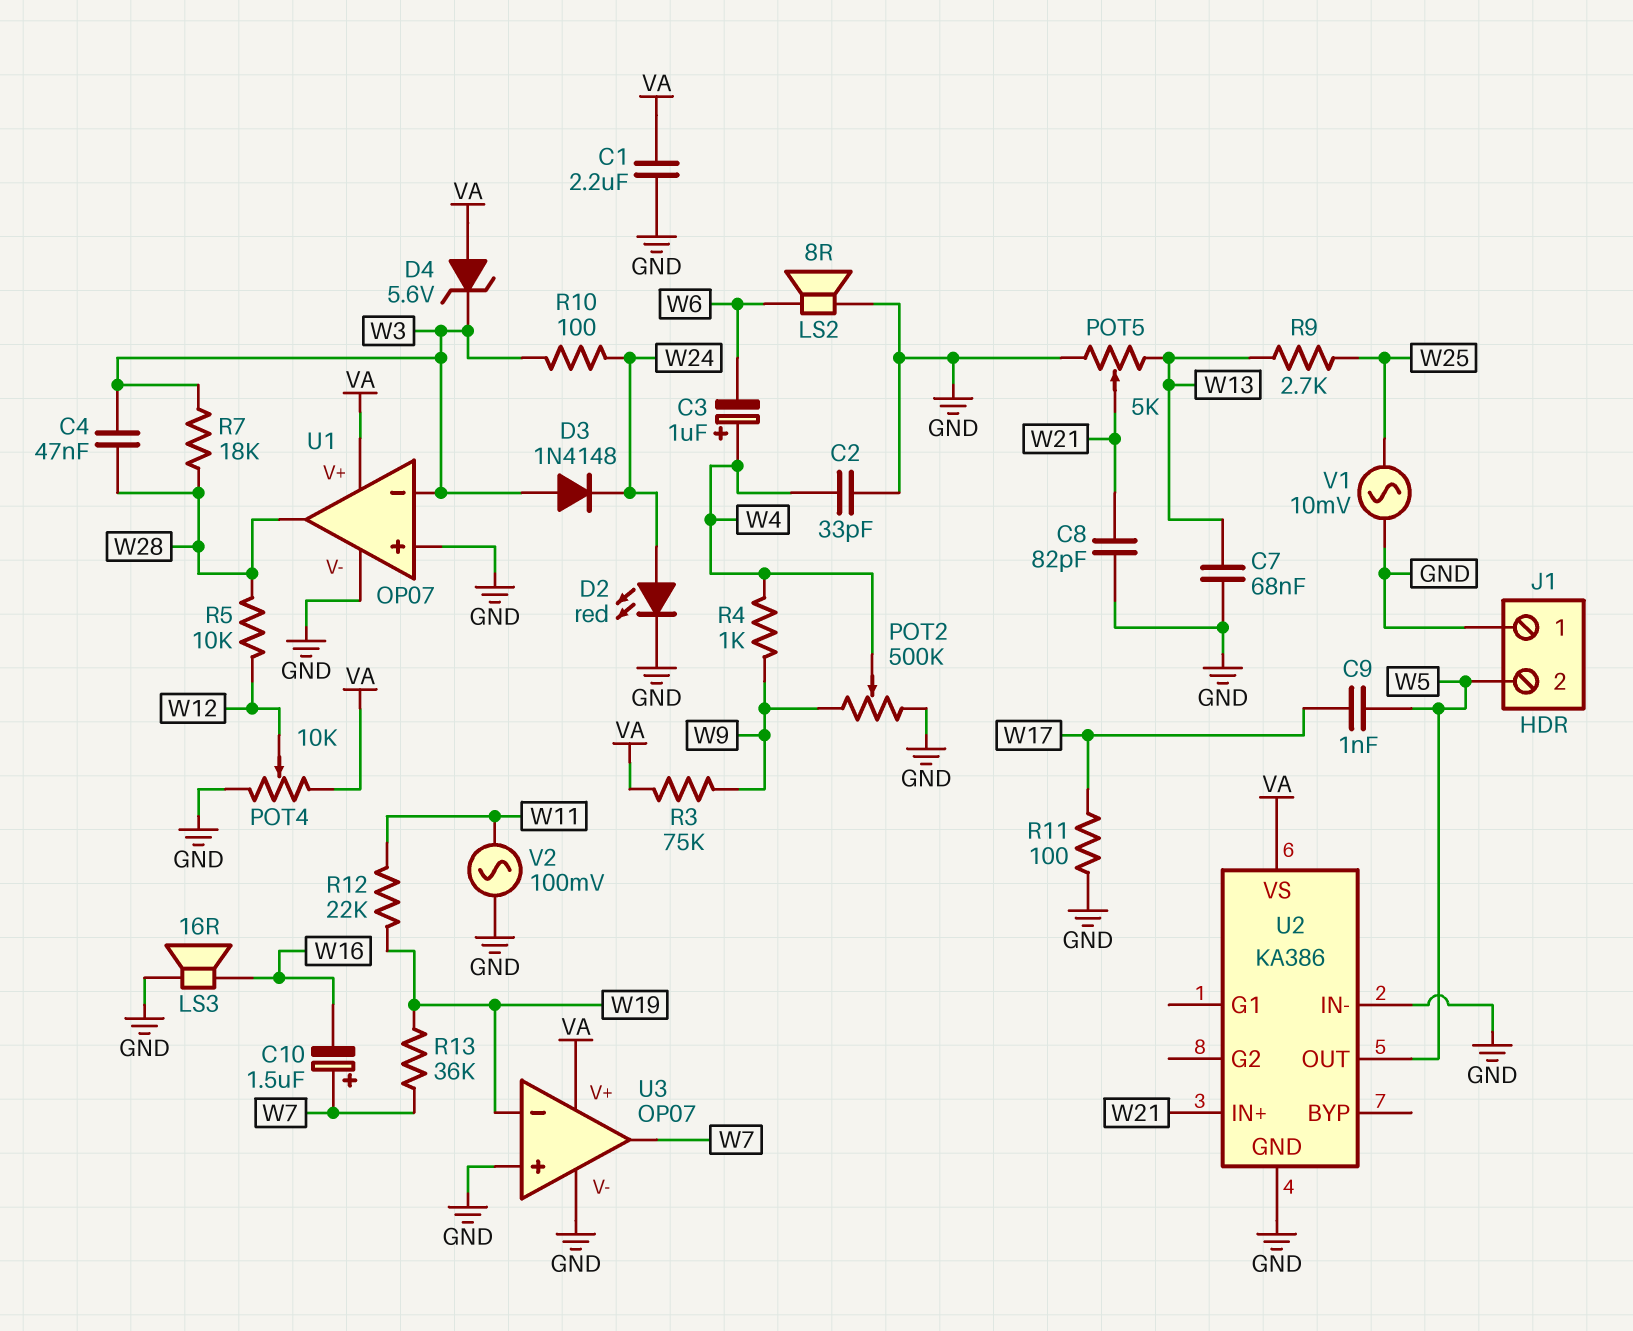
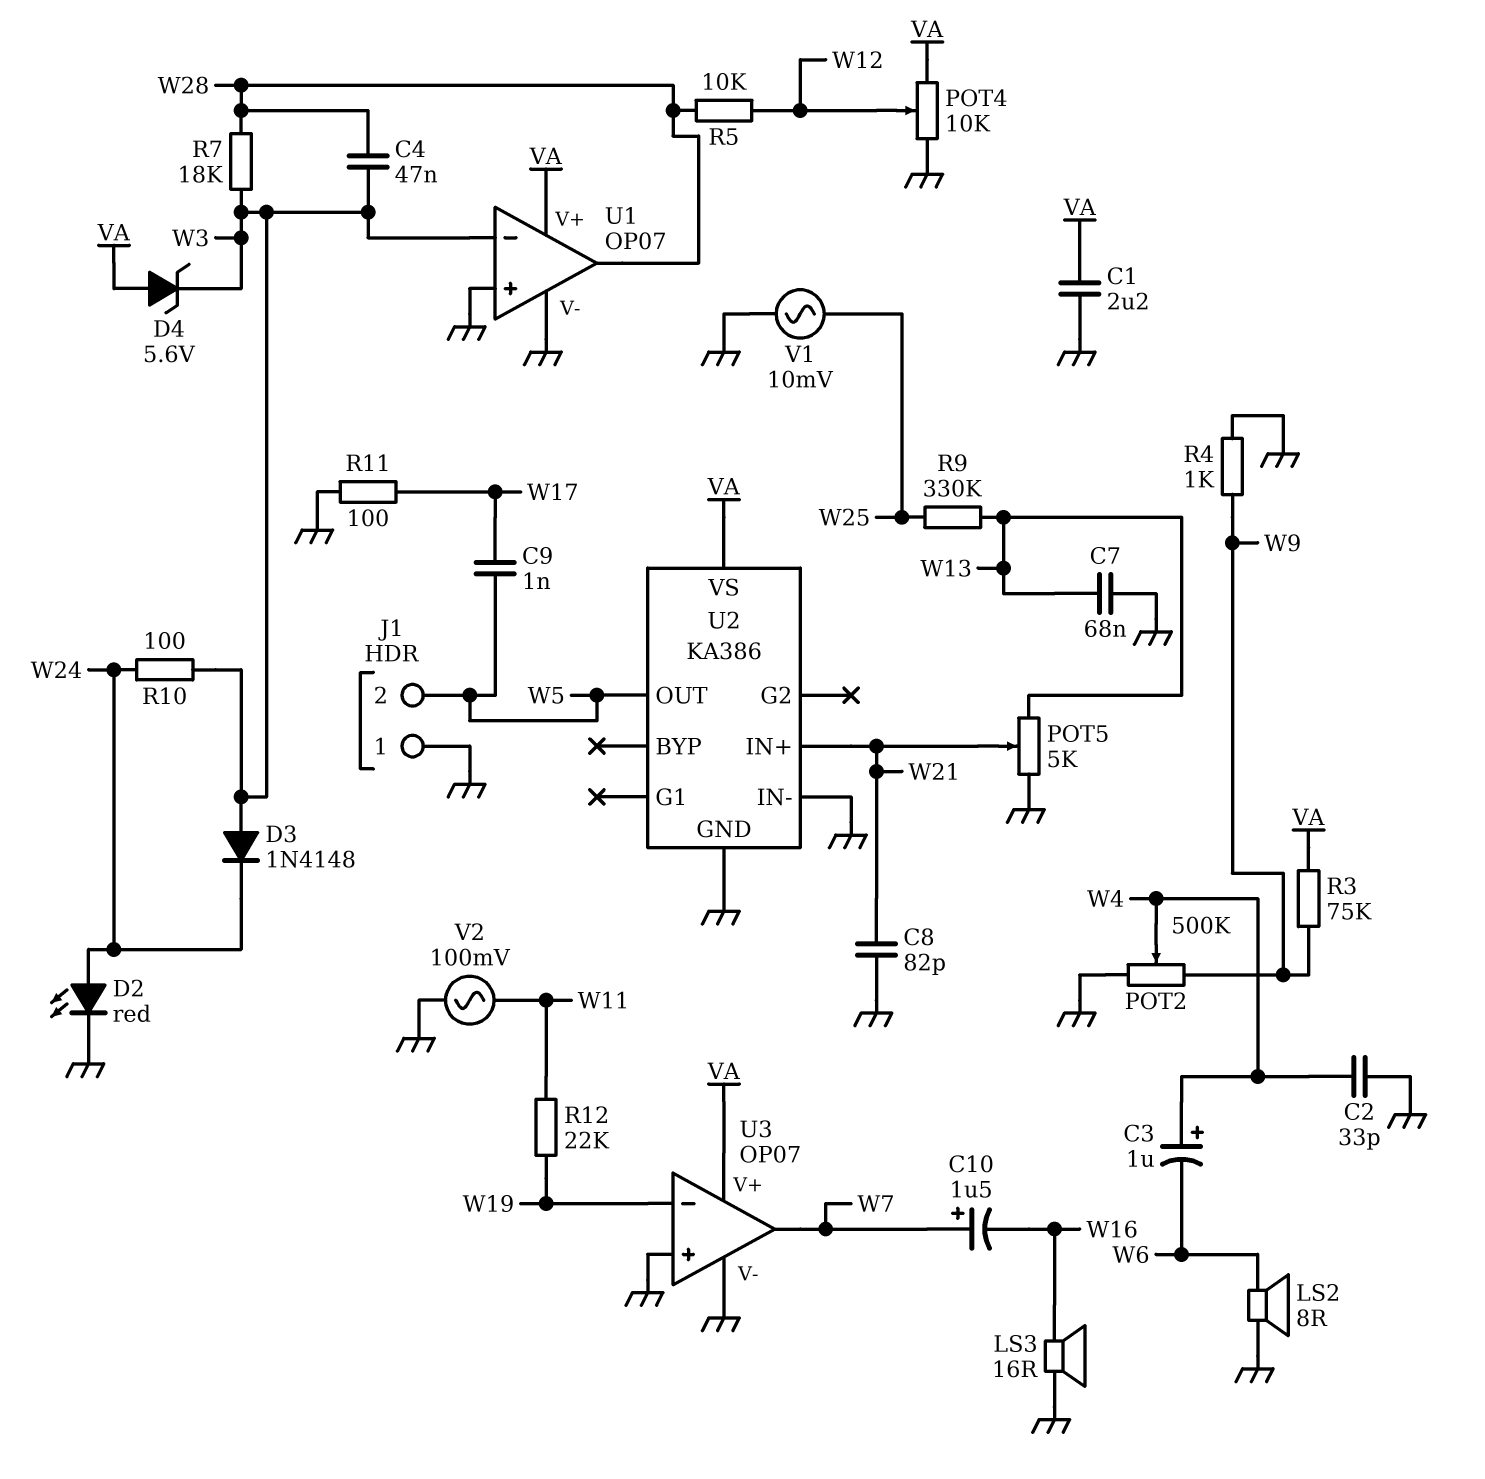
R4: 1k (W4, W9) -> 1k (GND, W9)
R9: 2.7k (W13, W25) -> 330k (W13, W25)
R13: 36k (W7, W19) -> none

